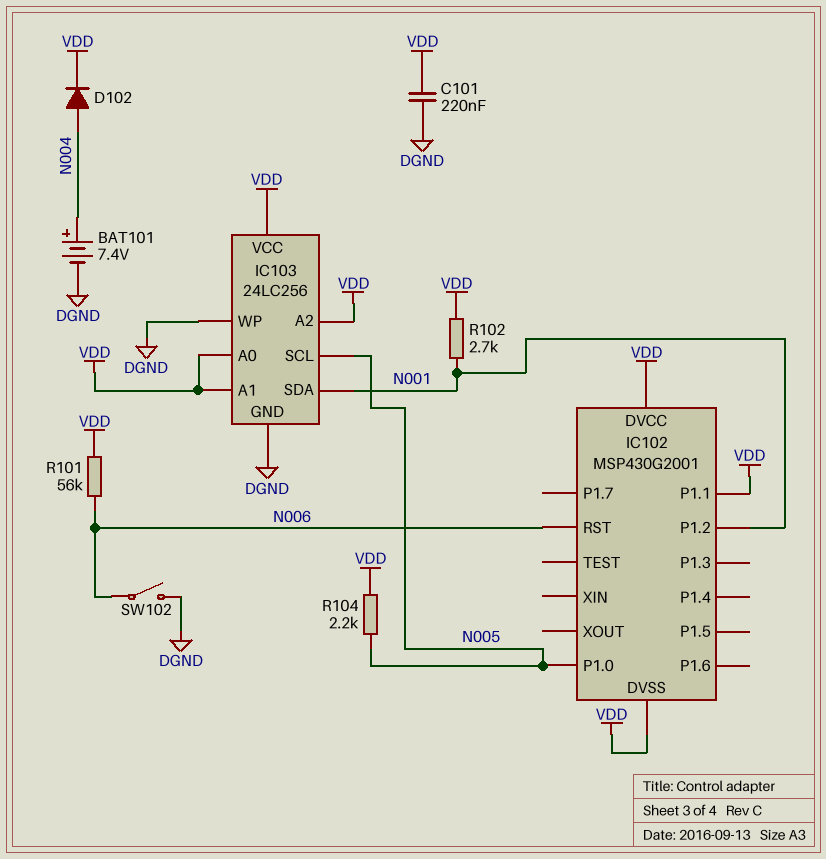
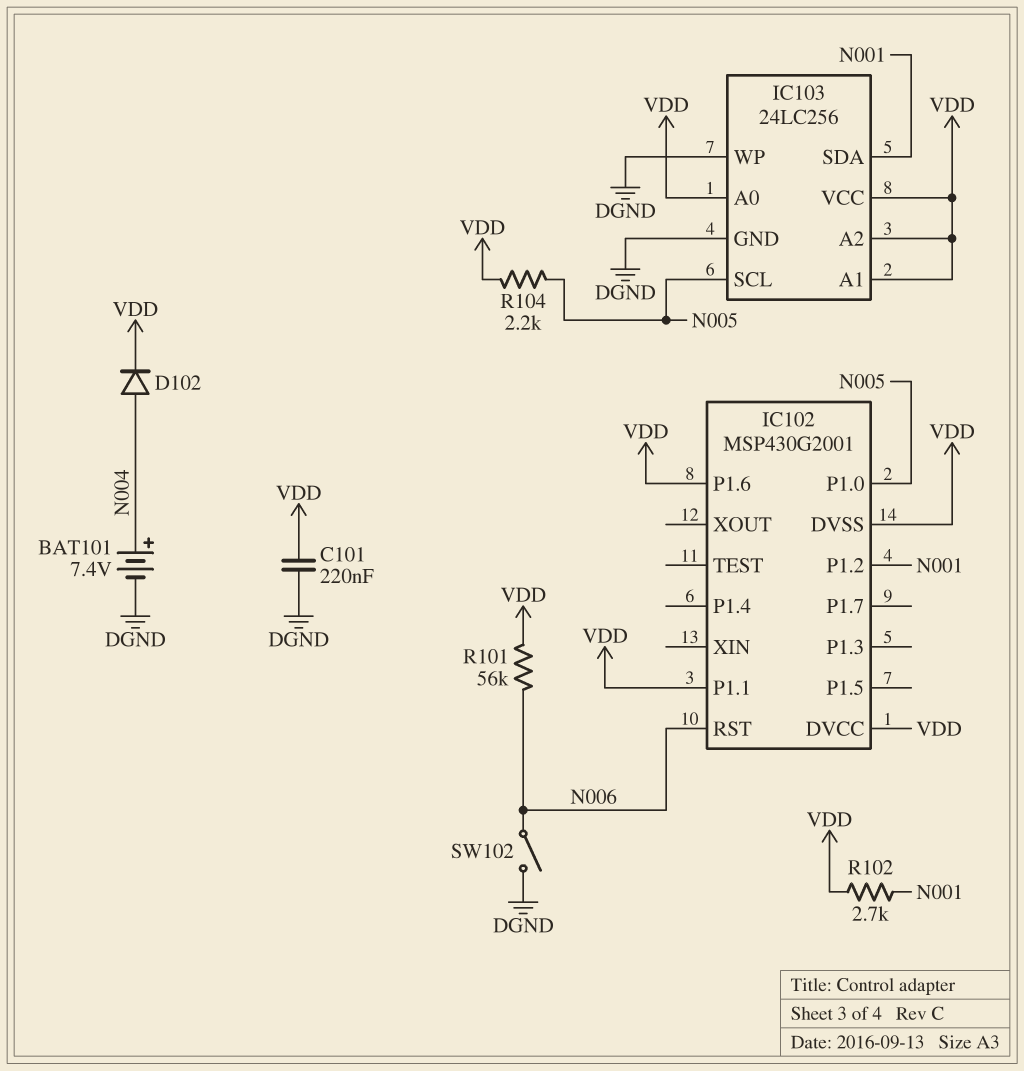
IC102 pin P1.6: none -> VDD

